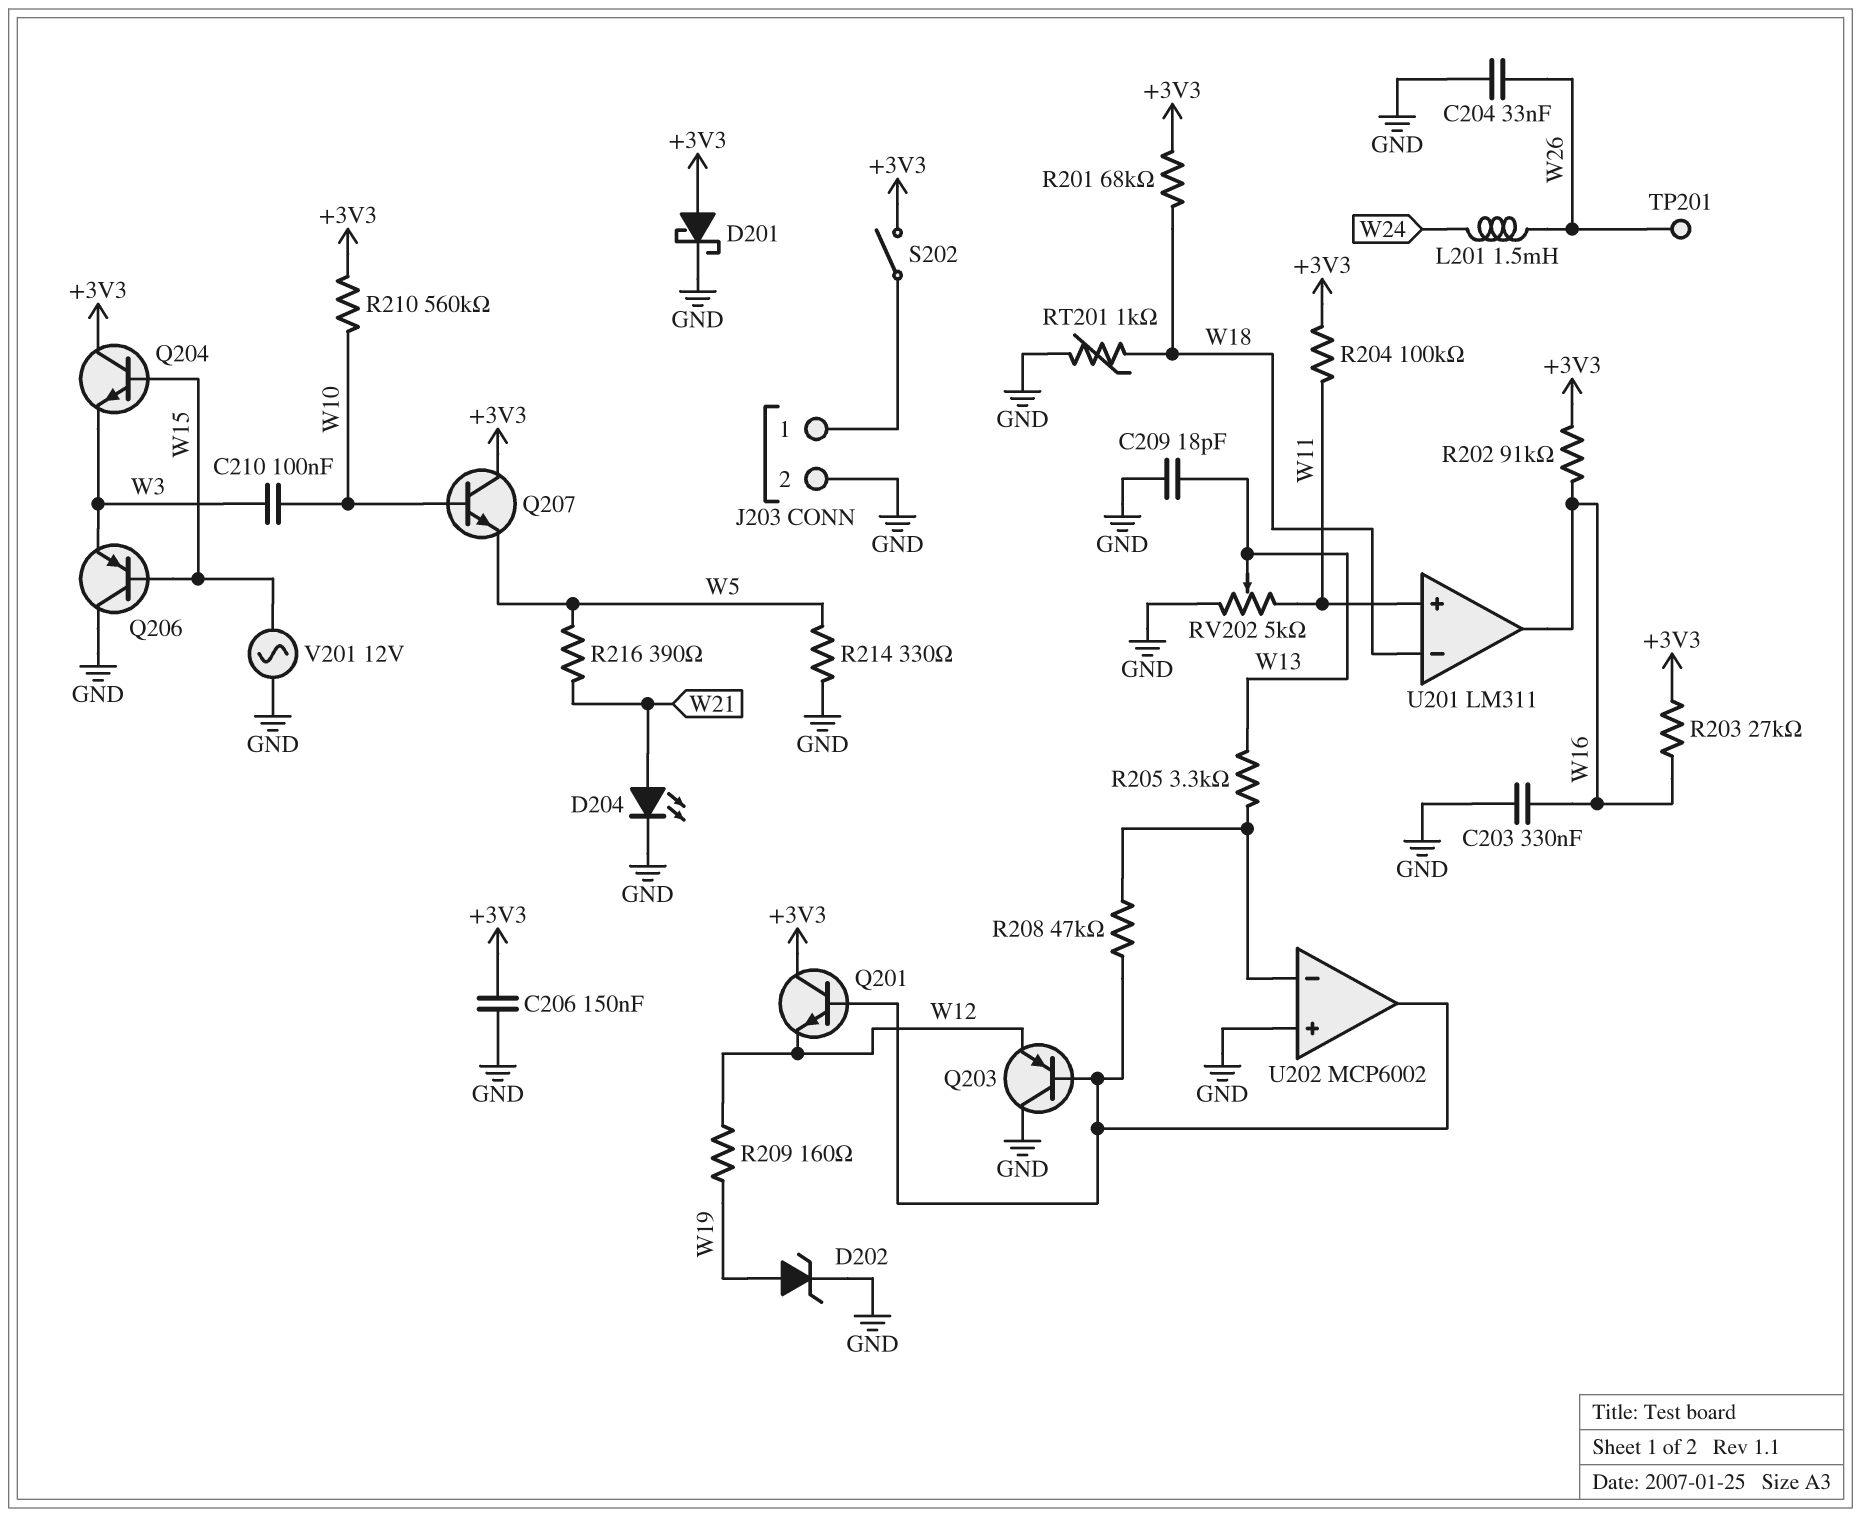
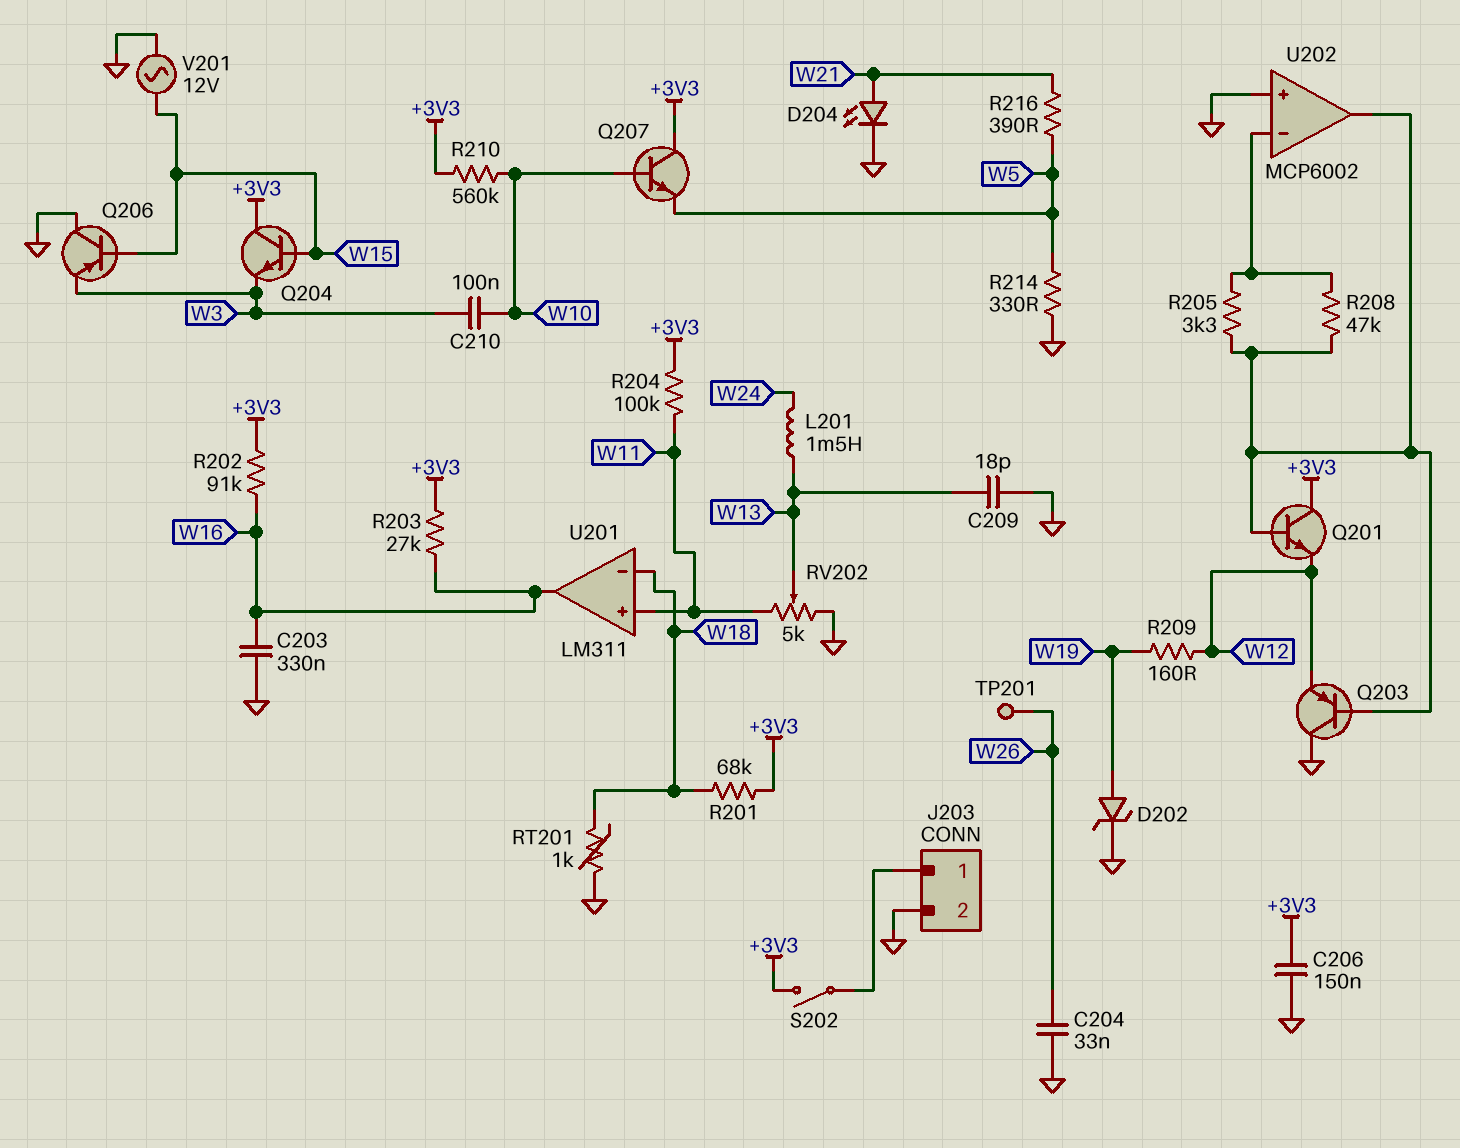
D201: schottky (A +3V3, K GND) -> none
L201: 1.5mH (W24, W26) -> 1.5mH (W13, W24)
R205: 3.3k (U202/in-, W13) -> 3.3k (U202/in-, U202/out)

